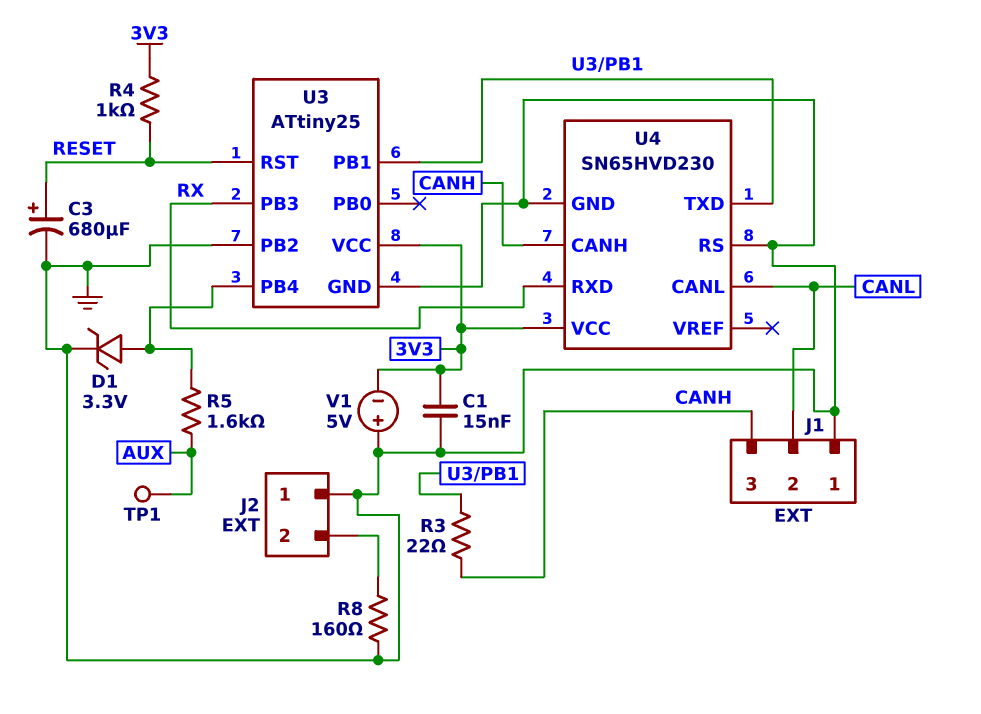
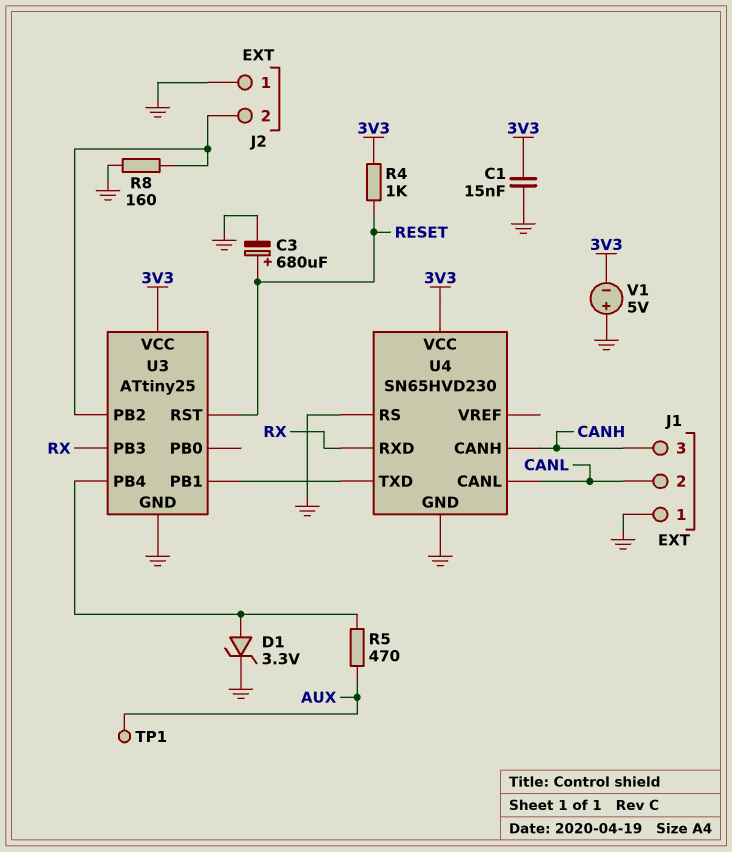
R3: 22 (CANH, U3/PB1) -> none
R5: 1.6k (AUX, U3/PB4) -> 470 (AUX, U3/PB4)
U3 pin PB2: GND -> J2/2

